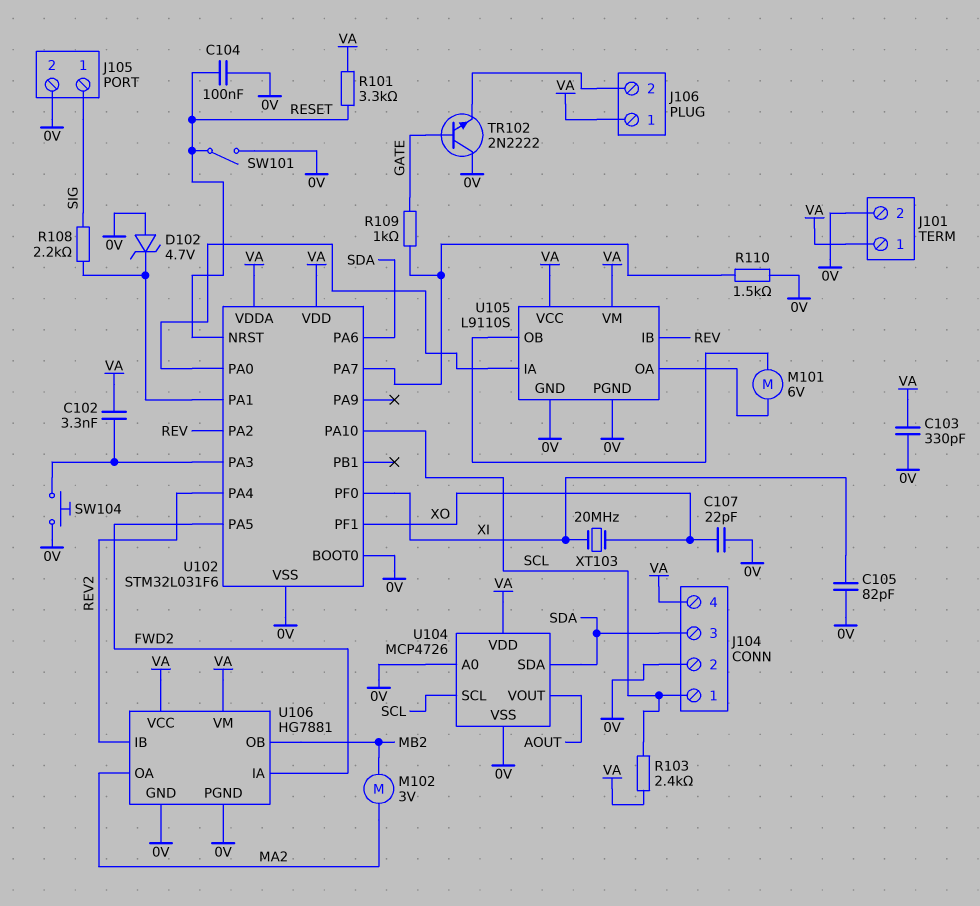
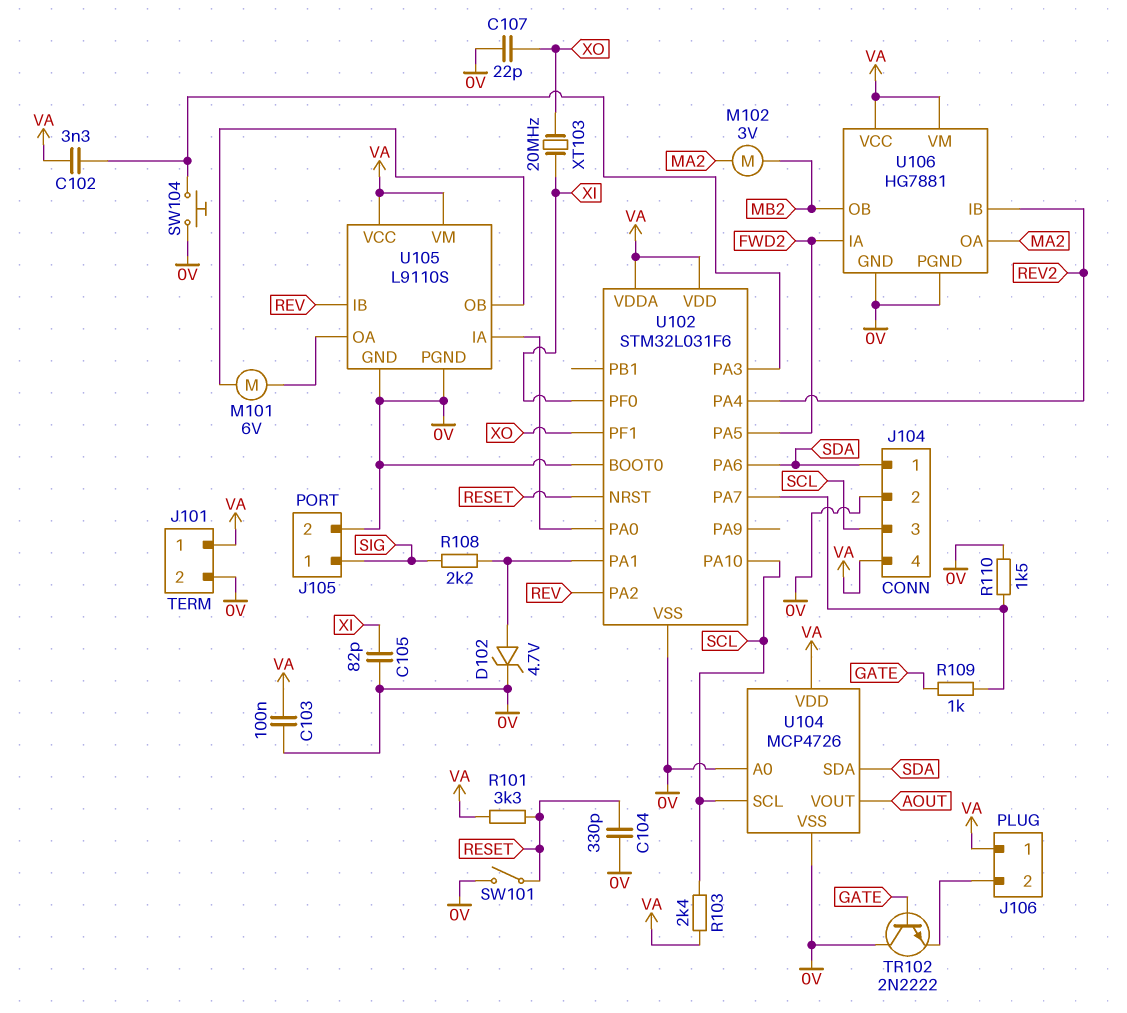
C103: 330pF (0V, VA) -> 100nF (0V, VA)
C104: 100nF (0V, RESET) -> 330pF (0V, RESET)
D102: zener 4.7V (A 0V, K U102/PA1) -> zener 4.7V (A U102/PA1, K 0V)
J104 pin 1: SCL -> SDA
J104 pin 3: SDA -> SCL

